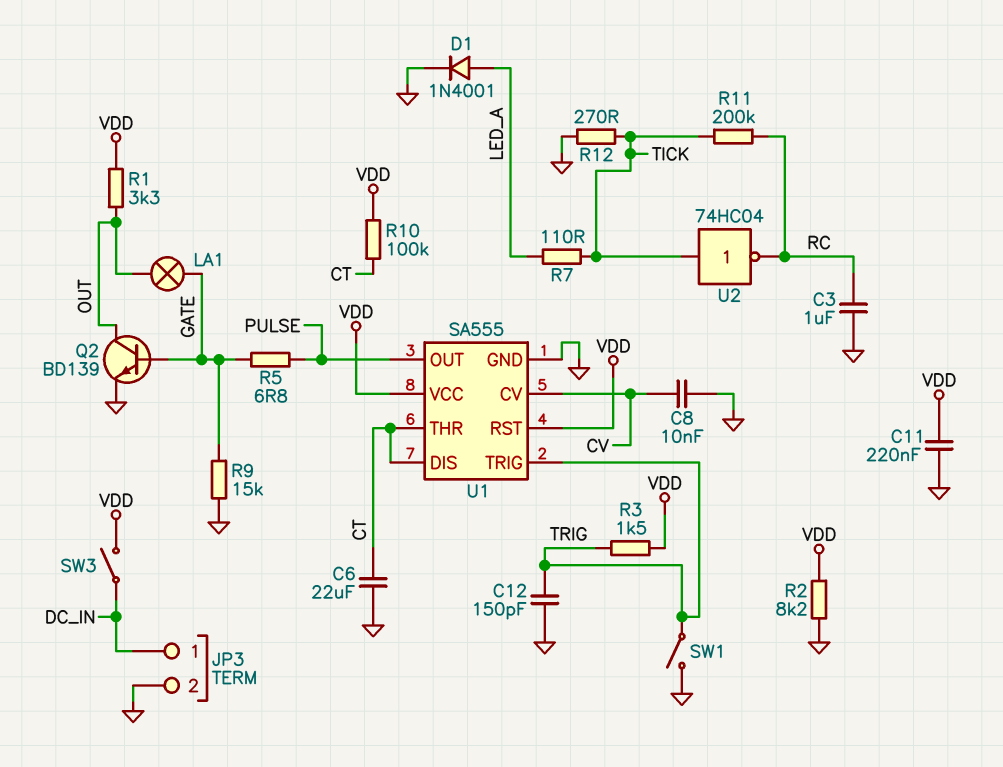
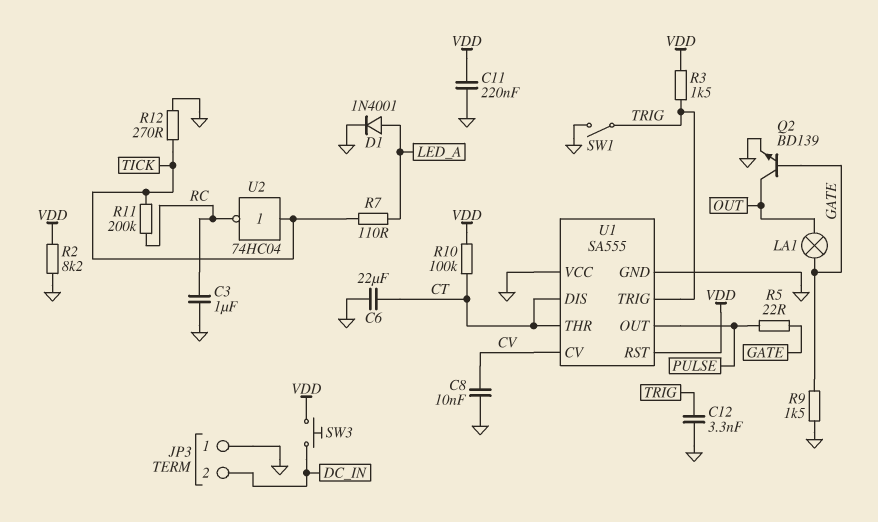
C12: 150pF (GND, TRIG) -> 3.3nF (GND, TRIG)
JP3 pin 1: DC_IN -> GND
JP3 pin 2: GND -> DC_IN
R1: 3.3k (OUT, VDD) -> none
R5: 6.8 (GATE, PULSE) -> 22 (GATE, PULSE)
R9: 15k (GATE, GND) -> 1.5k (GATE, GND)
SW3: switch (DC_IN, VDD) -> button (DC_IN, VDD)
U1 pin VCC: VDD -> GND

